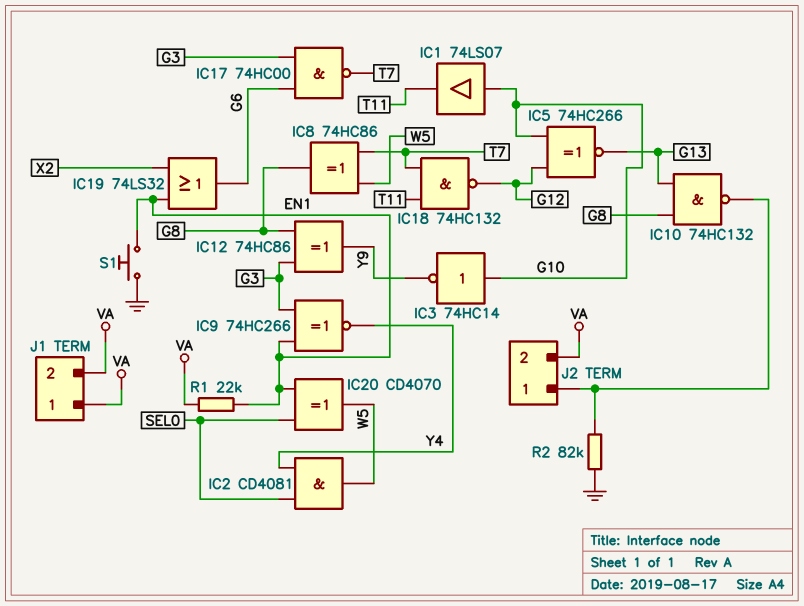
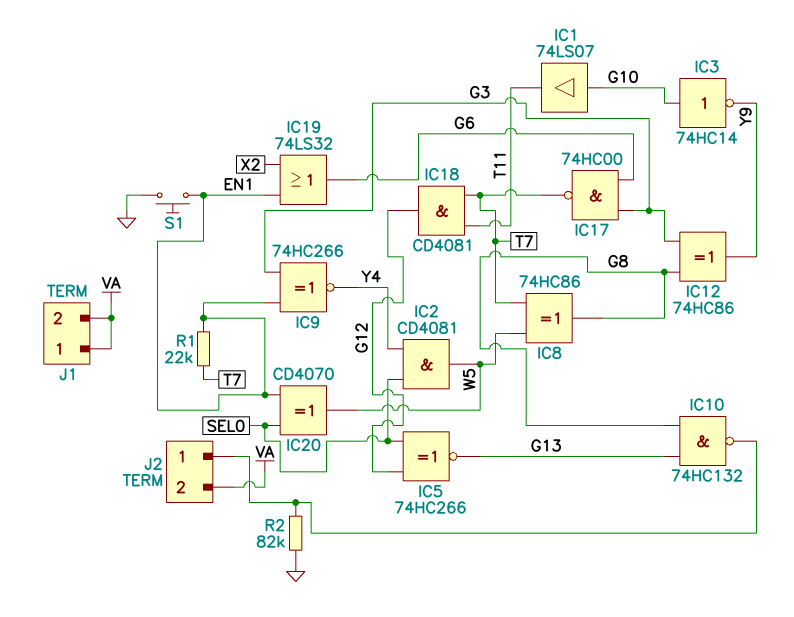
IC5: XNOR 74HC266 (in G10, in G12, out G13) -> XNOR 74HC266 (in G12, in SEL0, out G13)
IC18: NAND 74HC132 (in T7, in T11, out G12) -> AND CD4081 (in T7, in T11, out G12)
R1: 22k (EN1, VA) -> 22k (EN1, T7)

